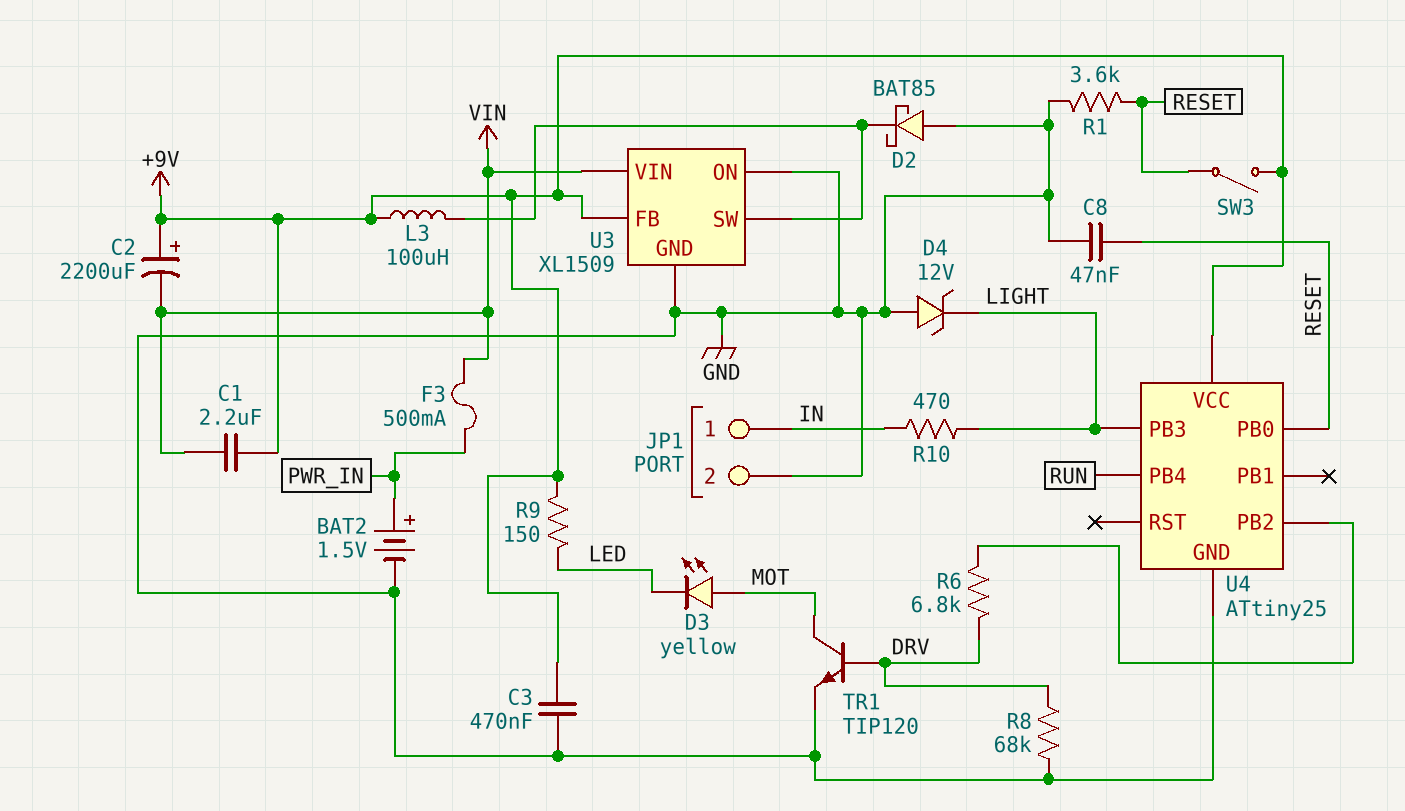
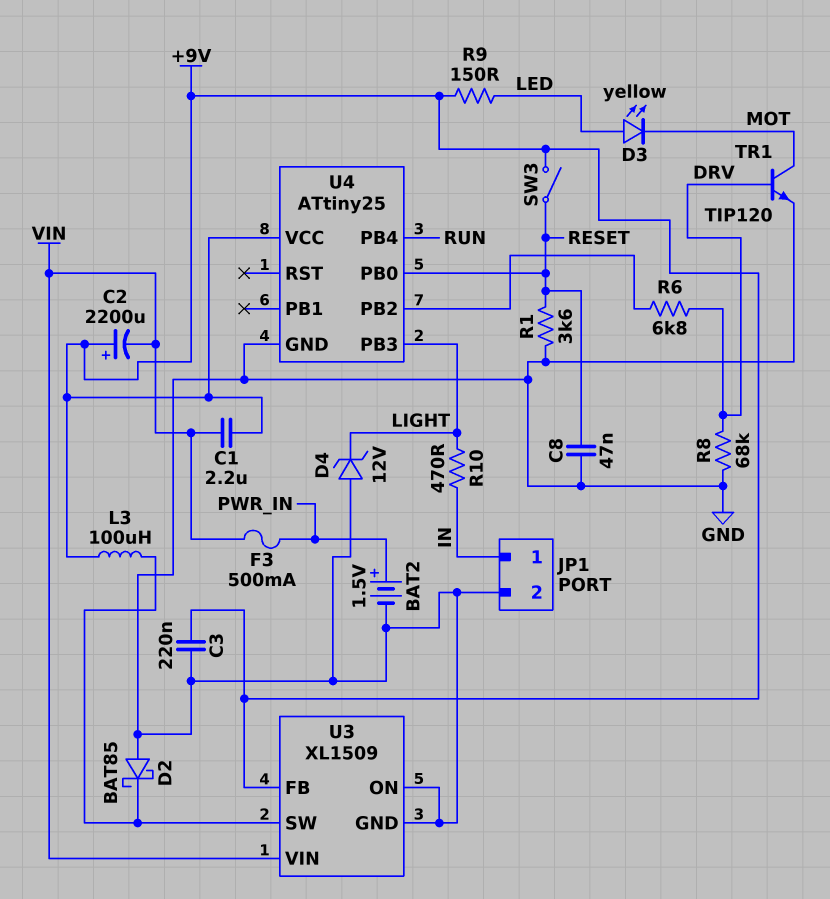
C3: 470nF (+9V, GND) -> 220nF (+9V, GND)
D3: LED yellow (A MOT, K LED) -> LED yellow (A LED, K MOT)

